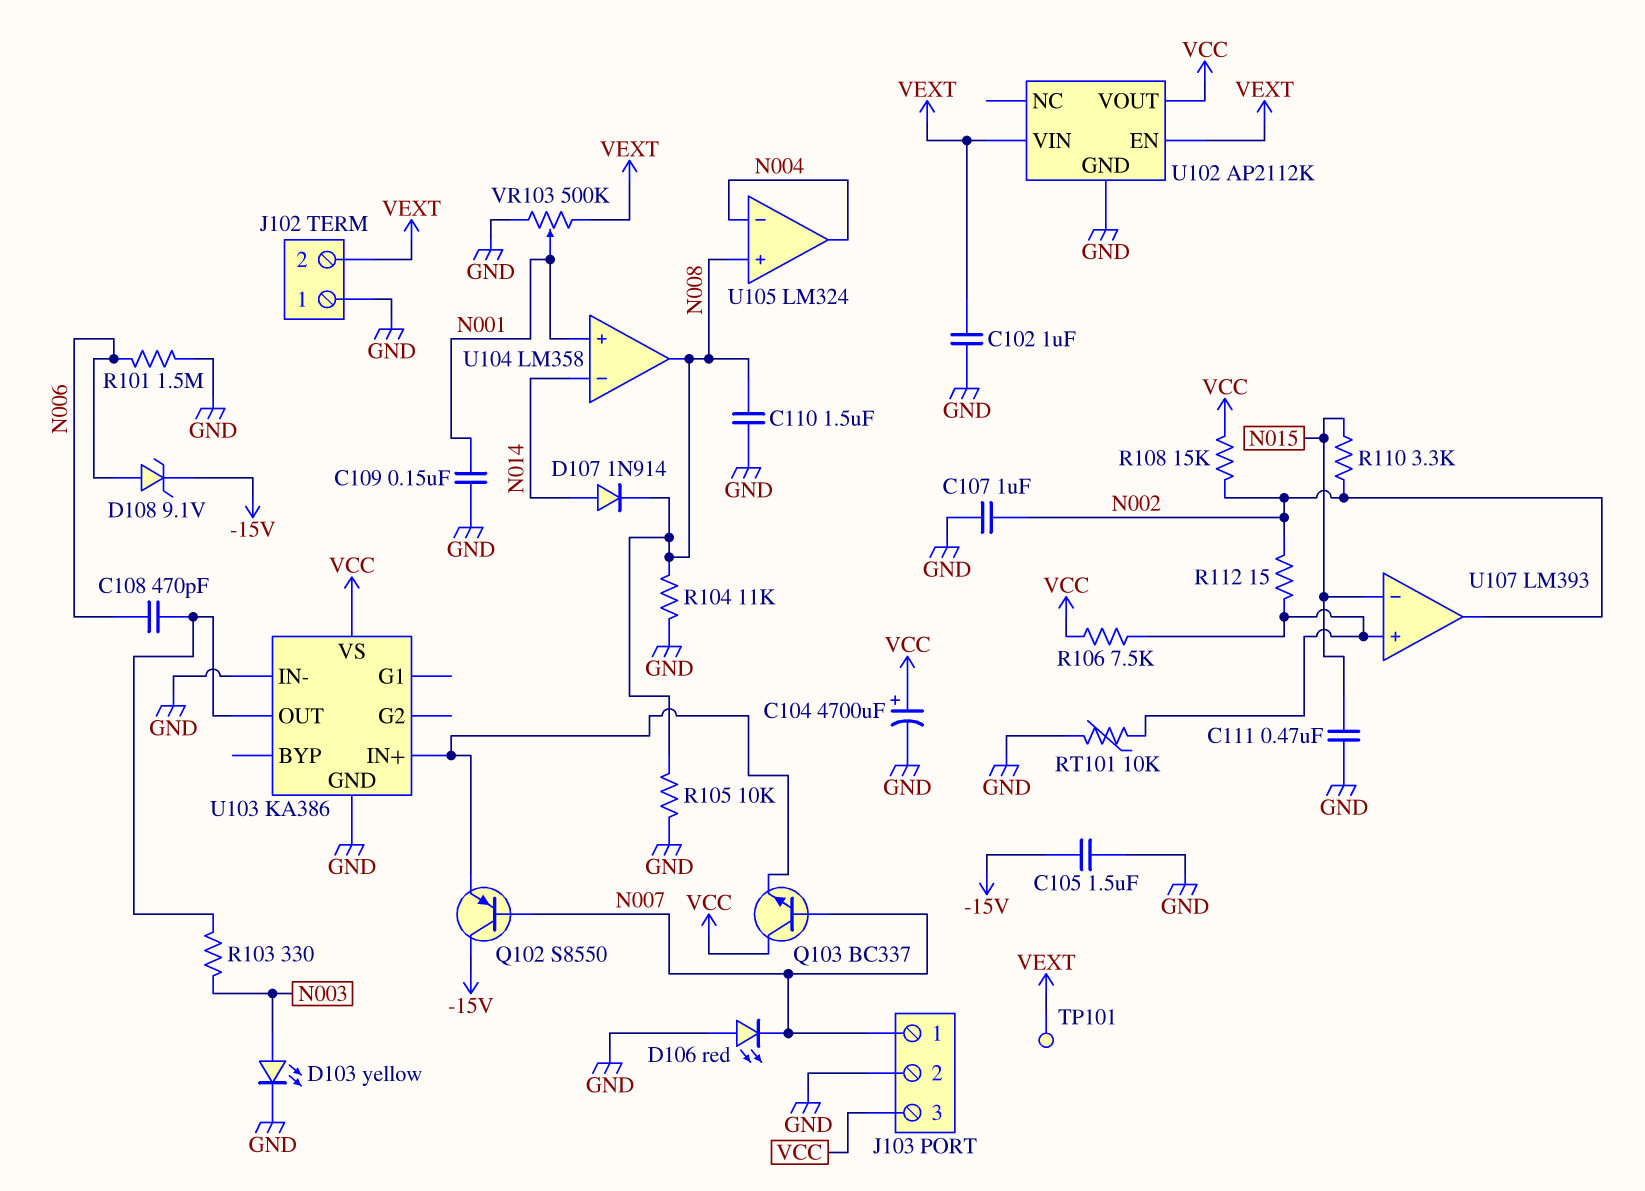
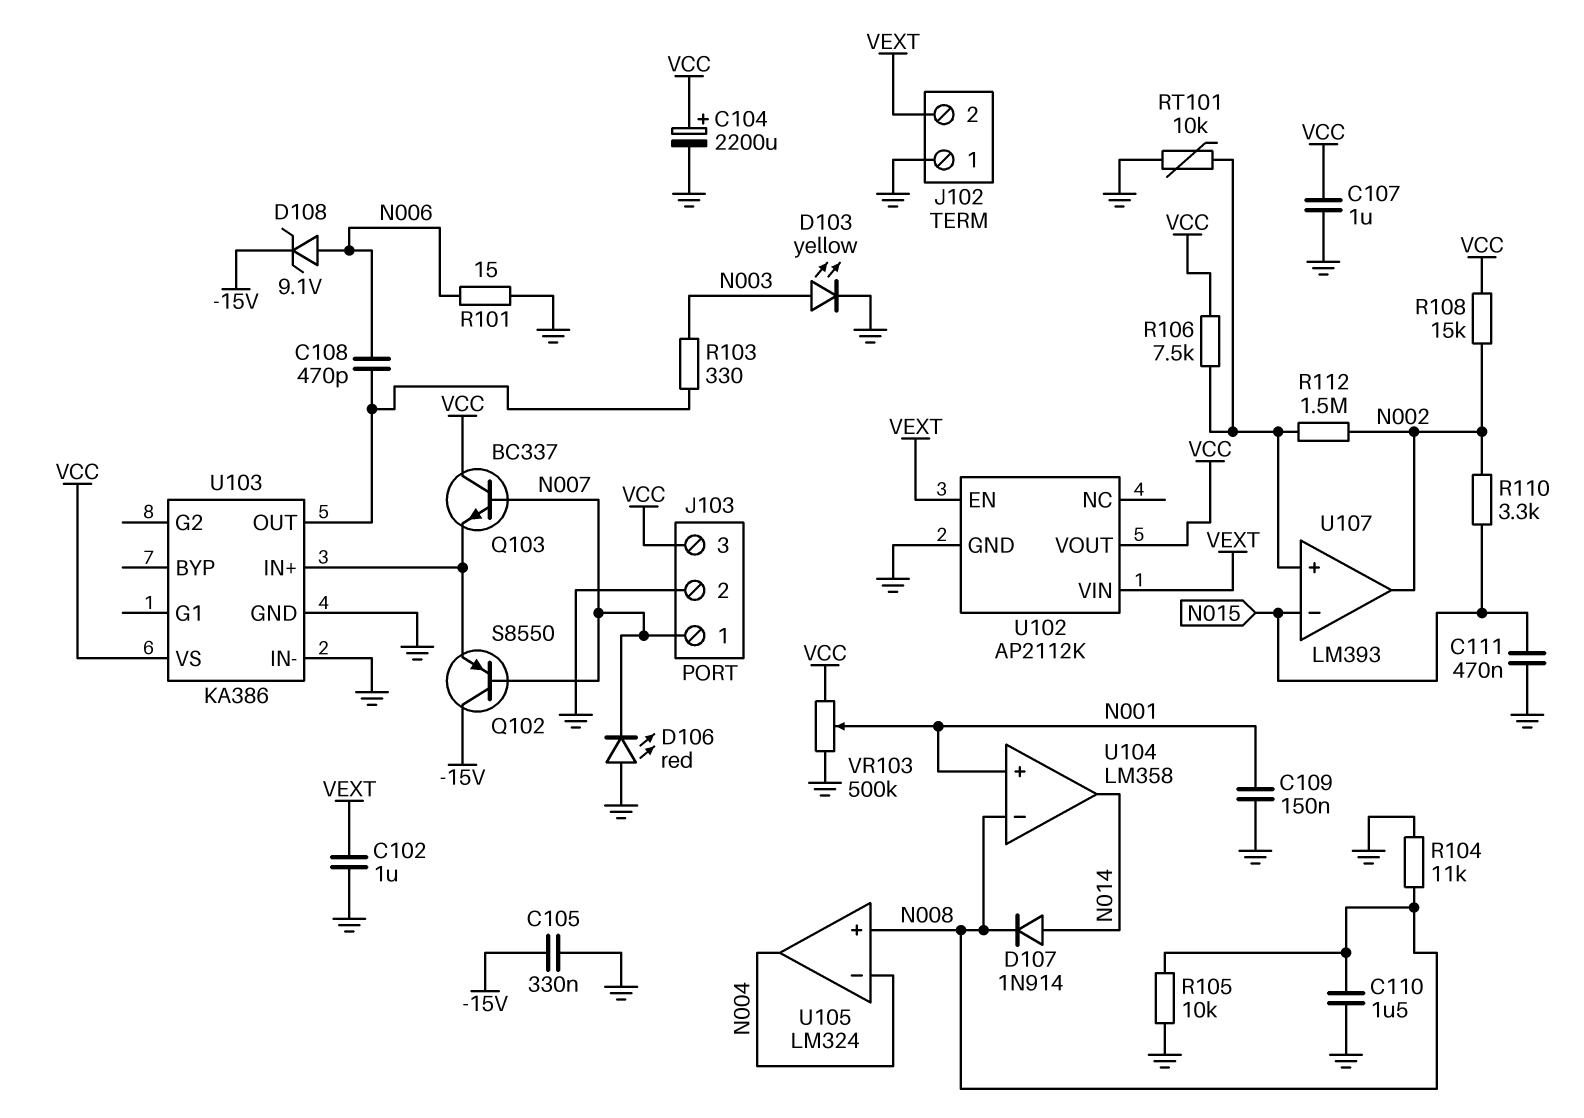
C104: 4700uF (plus VCC, minus GND) -> 2200uF (plus VCC, minus GND)
C105: 1.5uF (-15V, GND) -> 330nF (-15V, GND)
C107: 1uF (GND, N002) -> 1uF (GND, VCC)
R101: 1.5M (GND, N006) -> 15 (GND, N006)
R112: 15 (N002, U107/in+) -> 1.5M (N002, U107/in+)
TP101: test point (VEXT) -> none
U104 pin in-: N014 -> N008
U104 pin out: N008 -> N014
VR103: 500k (GND, VEXT, wiper N001) -> 500k (GND, VCC, wiper N001)

